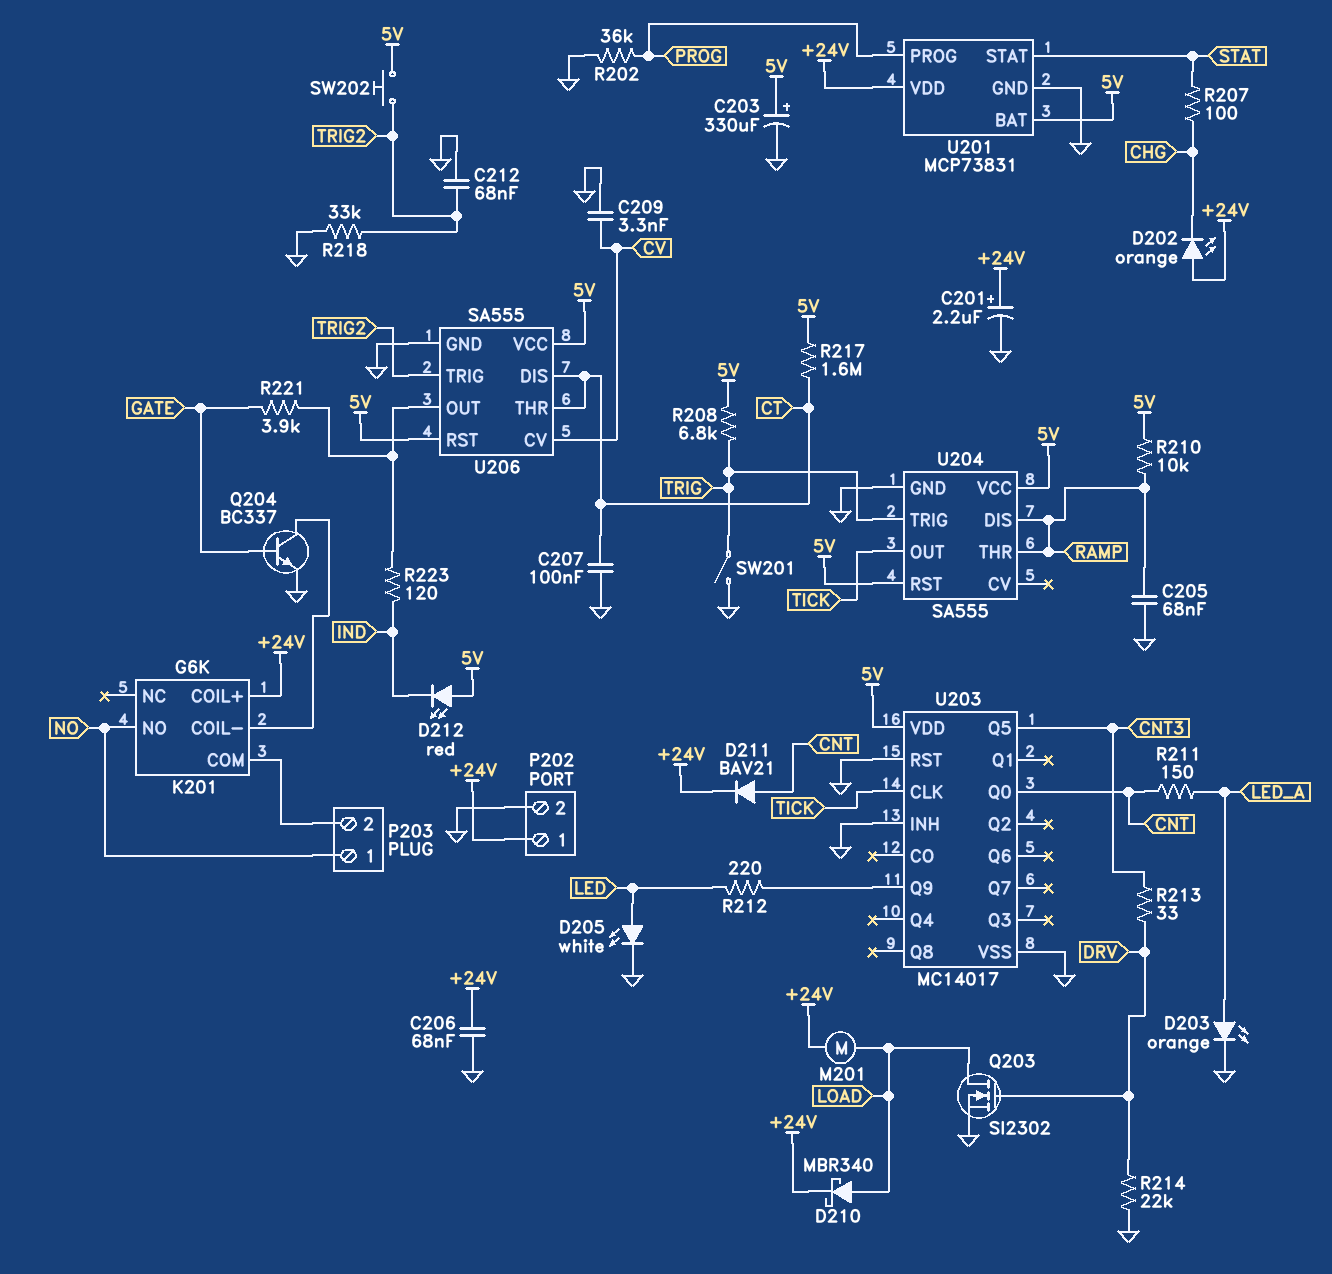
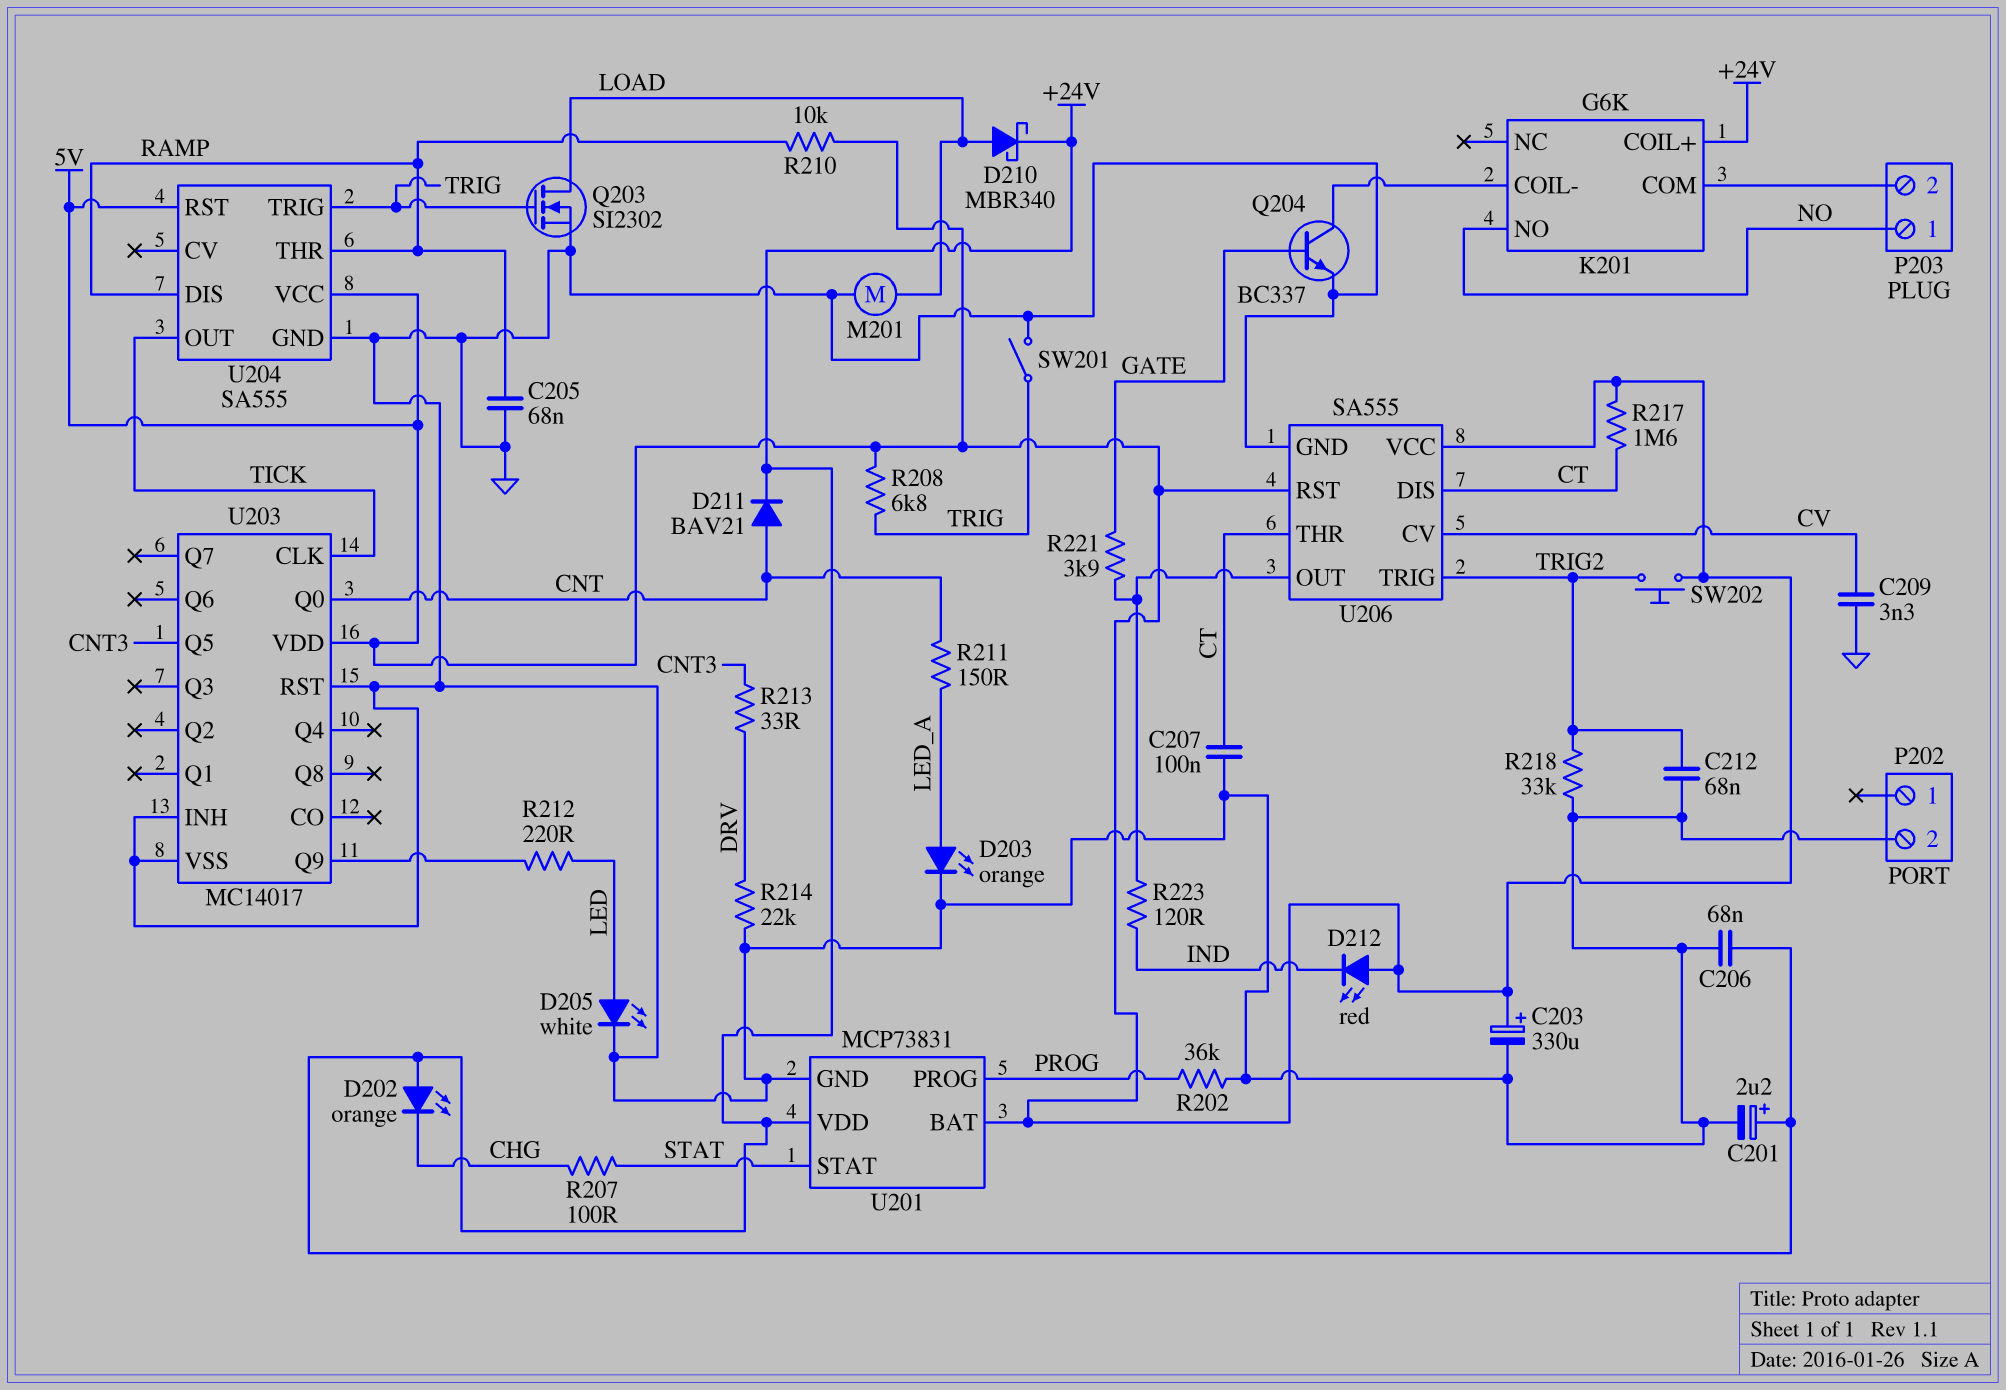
M201: motor (+24V, LOAD) -> motor (GND, LOAD)
P202 pin 1: +24V -> none
Q203: NMOS SI2302 (G DRV, D LOAD, S GND) -> NMOS SI2302 (G TRIG, D LOAD, S GND)

